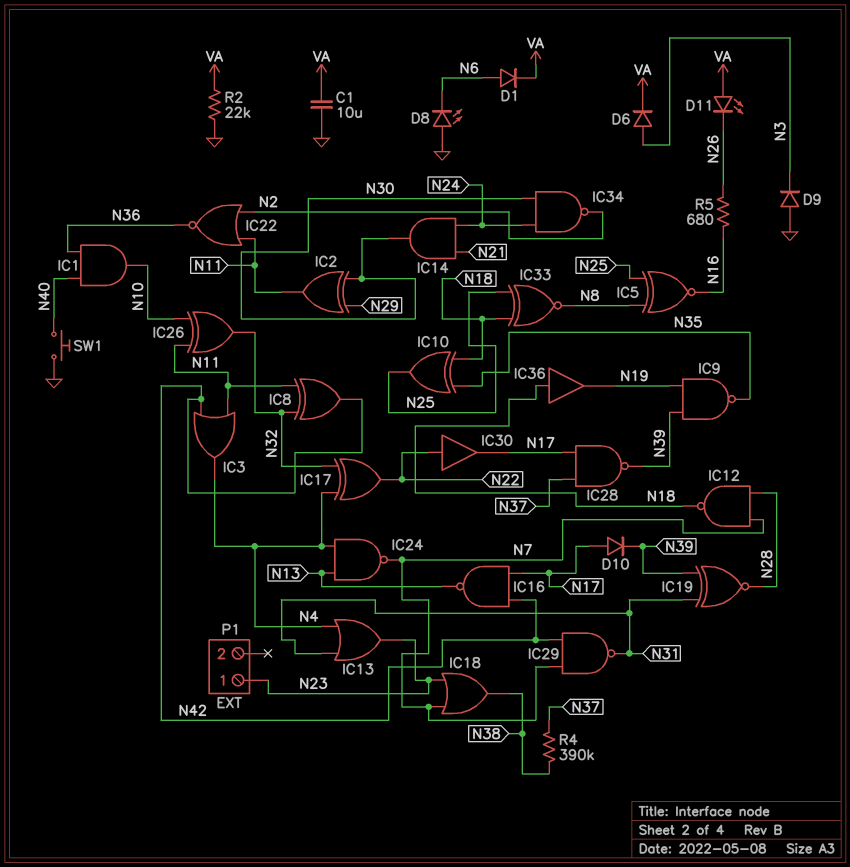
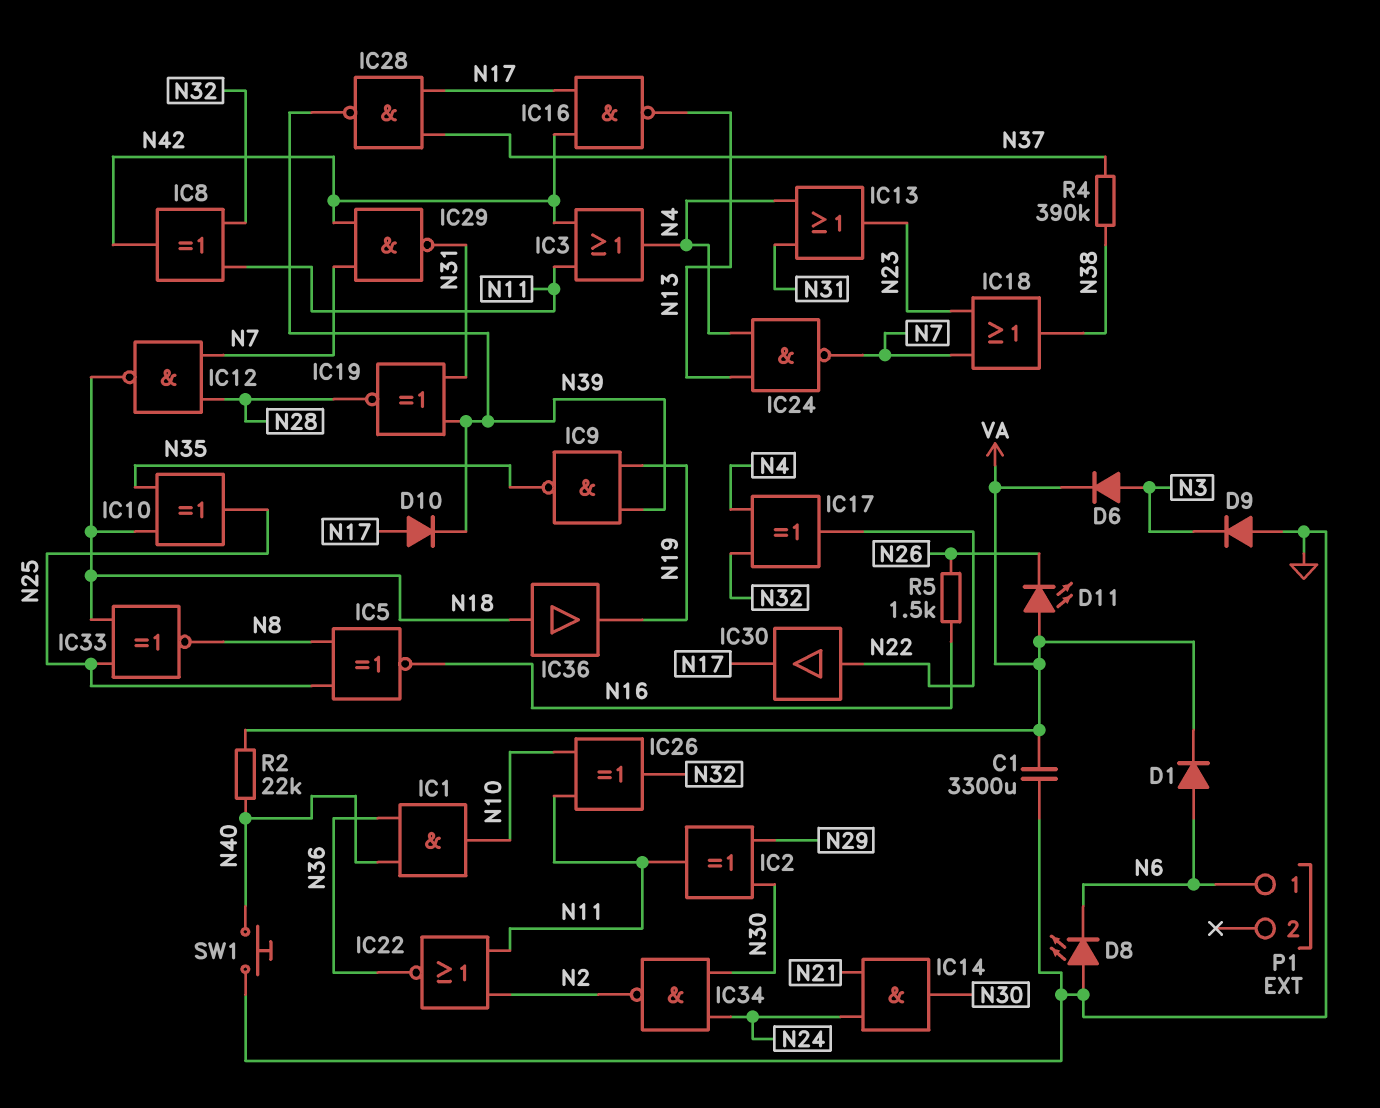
C1: 10uF (GND, VA) -> 3300uF (GND, VA)
P1 pin 1: N23 -> N6
R2: 22k (GND, VA) -> 22k (N40, VA)
R5: 680 (N16, N26) -> 1.5k (N16, N26)

